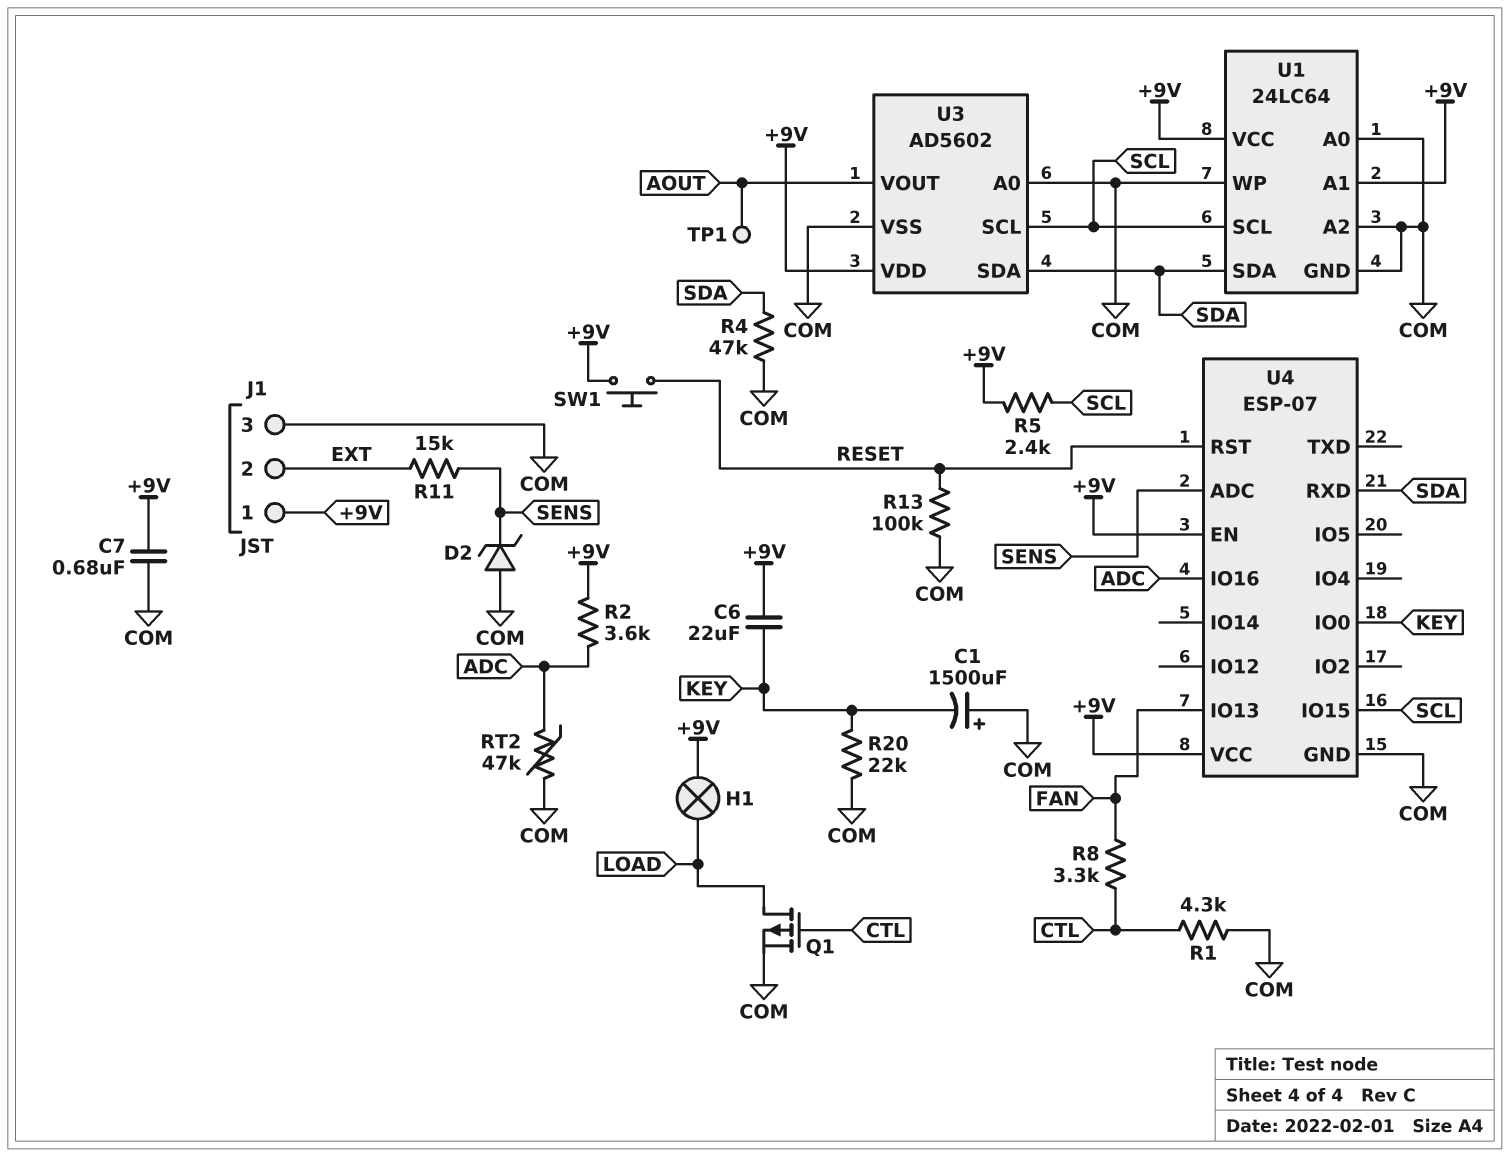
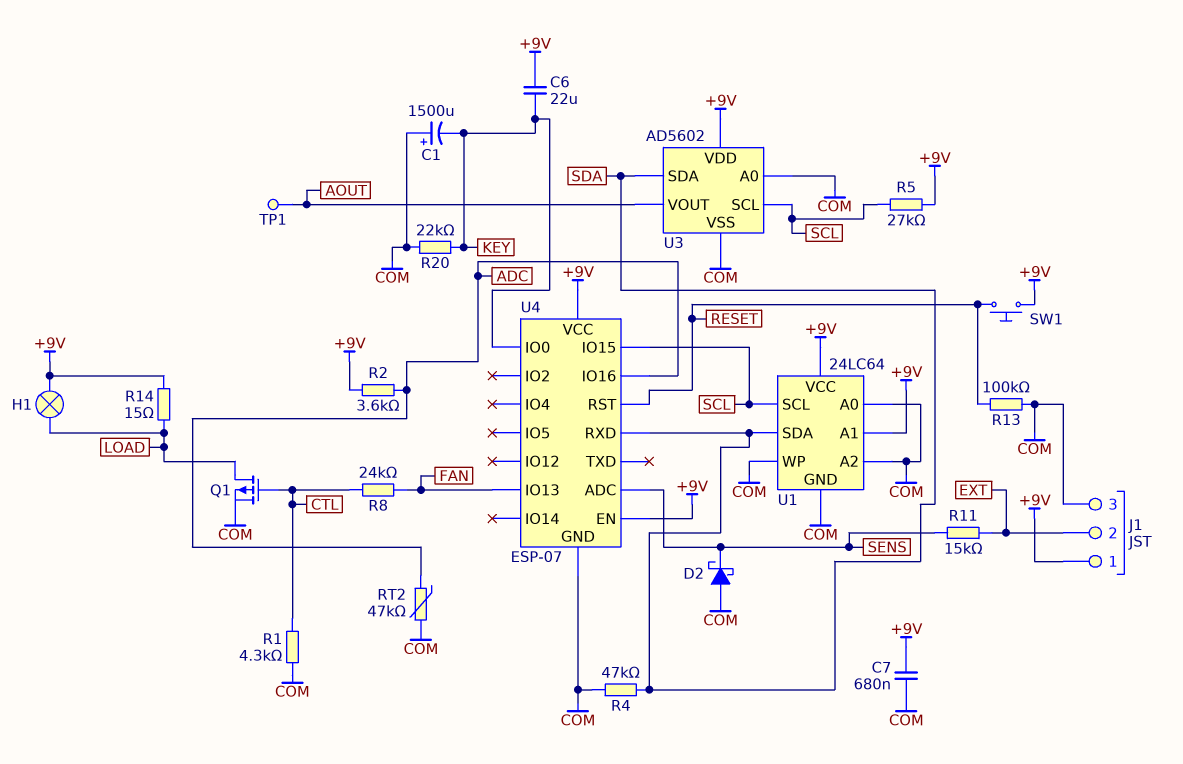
D2: zener (A COM, K SENS) -> schottky (A COM, K SENS)
R5: 2.4k (+9V, SCL) -> 27k (+9V, SCL)
R8: 3.3k (CTL, FAN) -> 24k (CTL, FAN)
R14: none -> 15 (+9V, LOAD)

